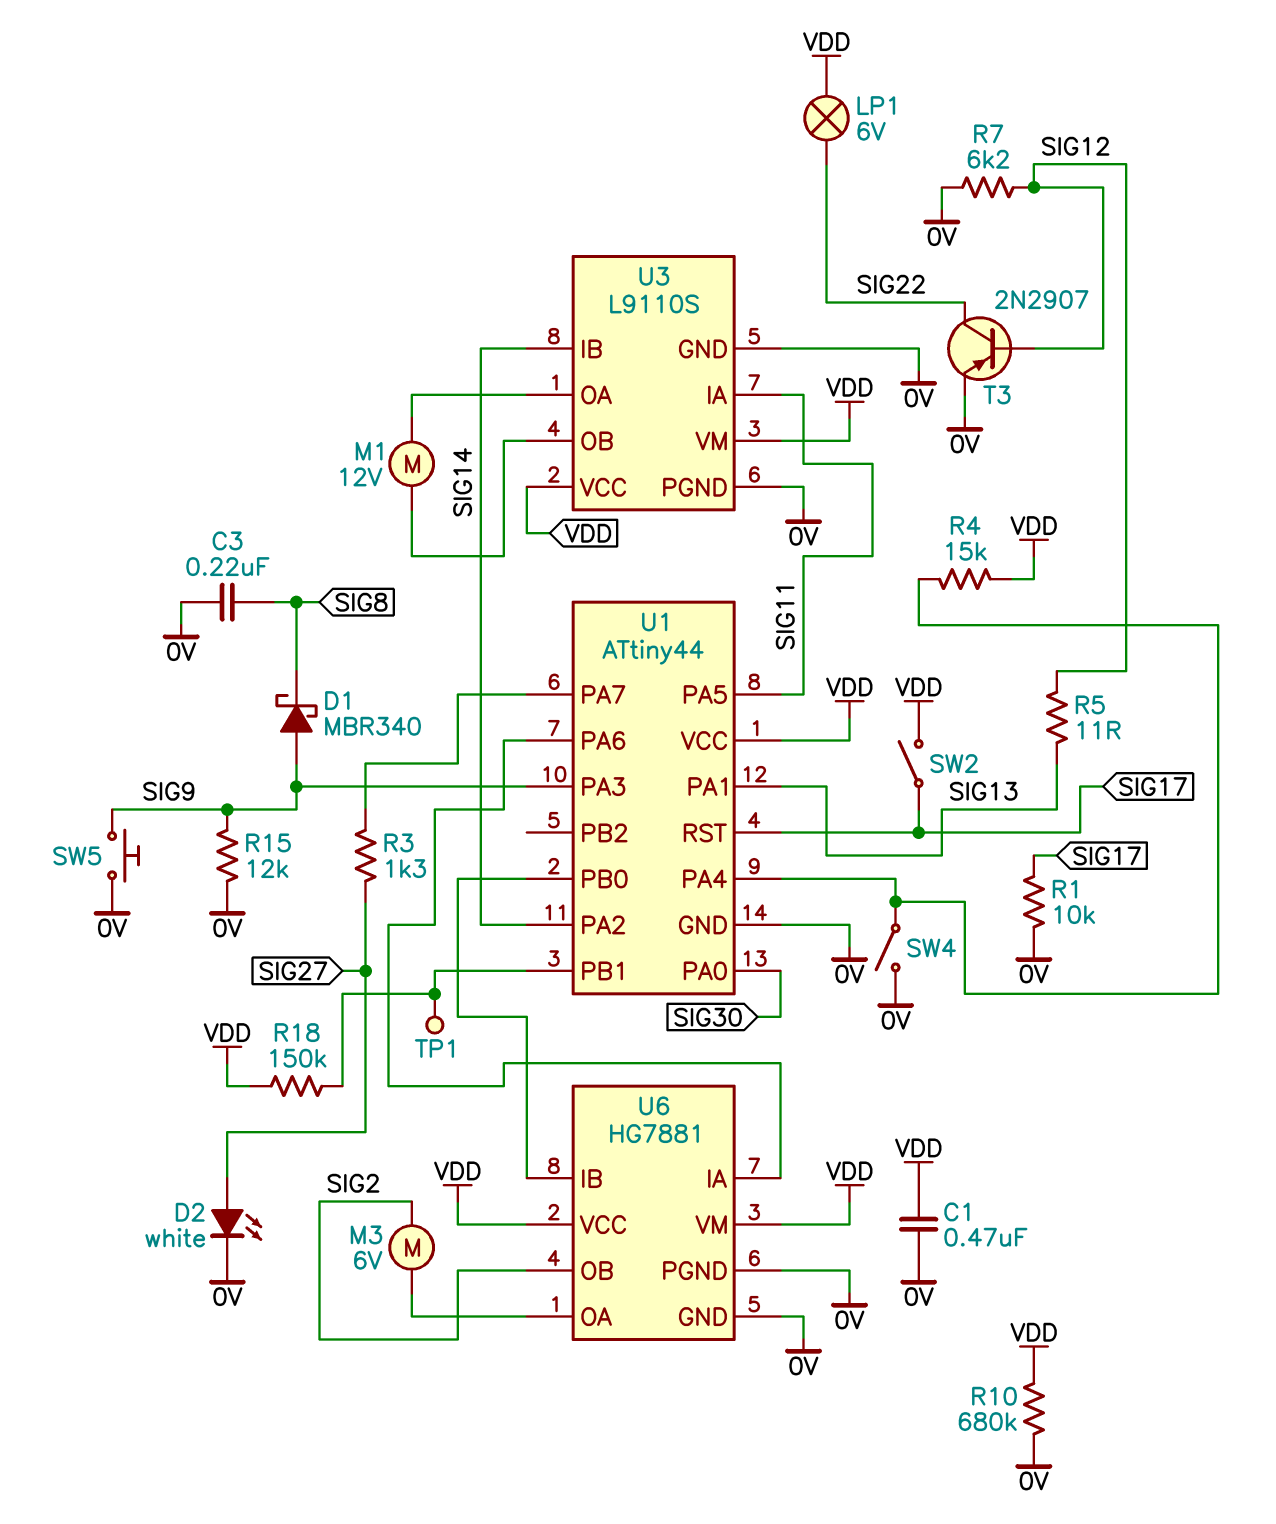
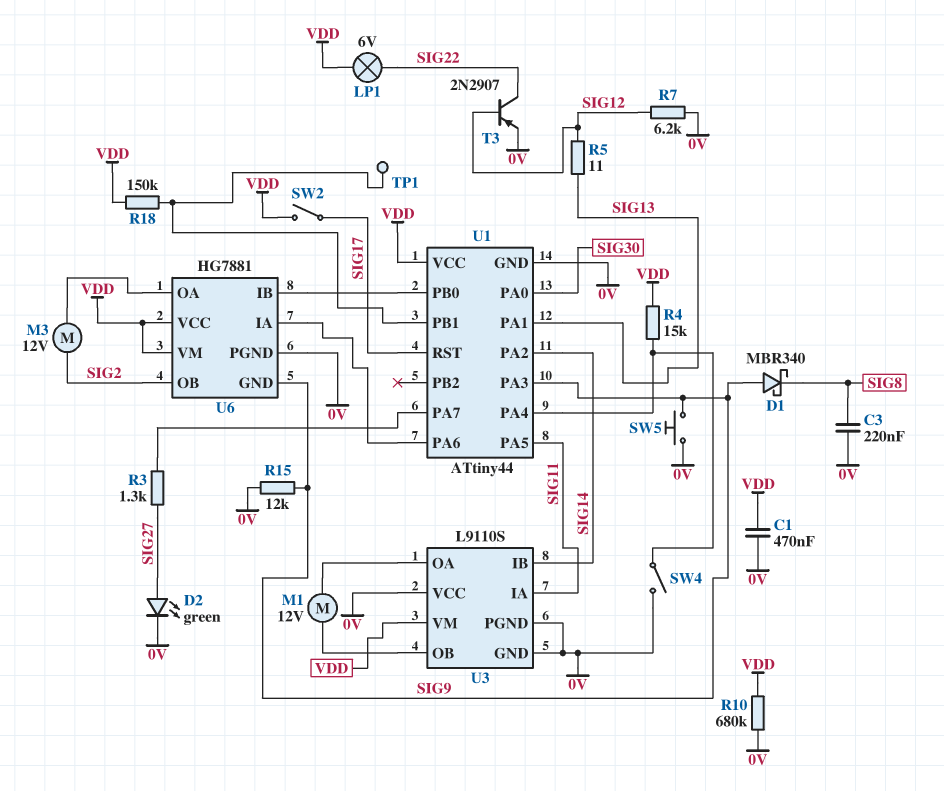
D2: LED white (A SIG27, K 0V) -> LED green (A SIG27, K 0V)
M3: motor 6V (SIG2, U6/OA) -> motor 12V (SIG2, U6/OA)
R1: 10k (0V, SIG17) -> none
U3 pin VCC: VDD -> 0V
U6 pin GND: 0V -> SIG9

